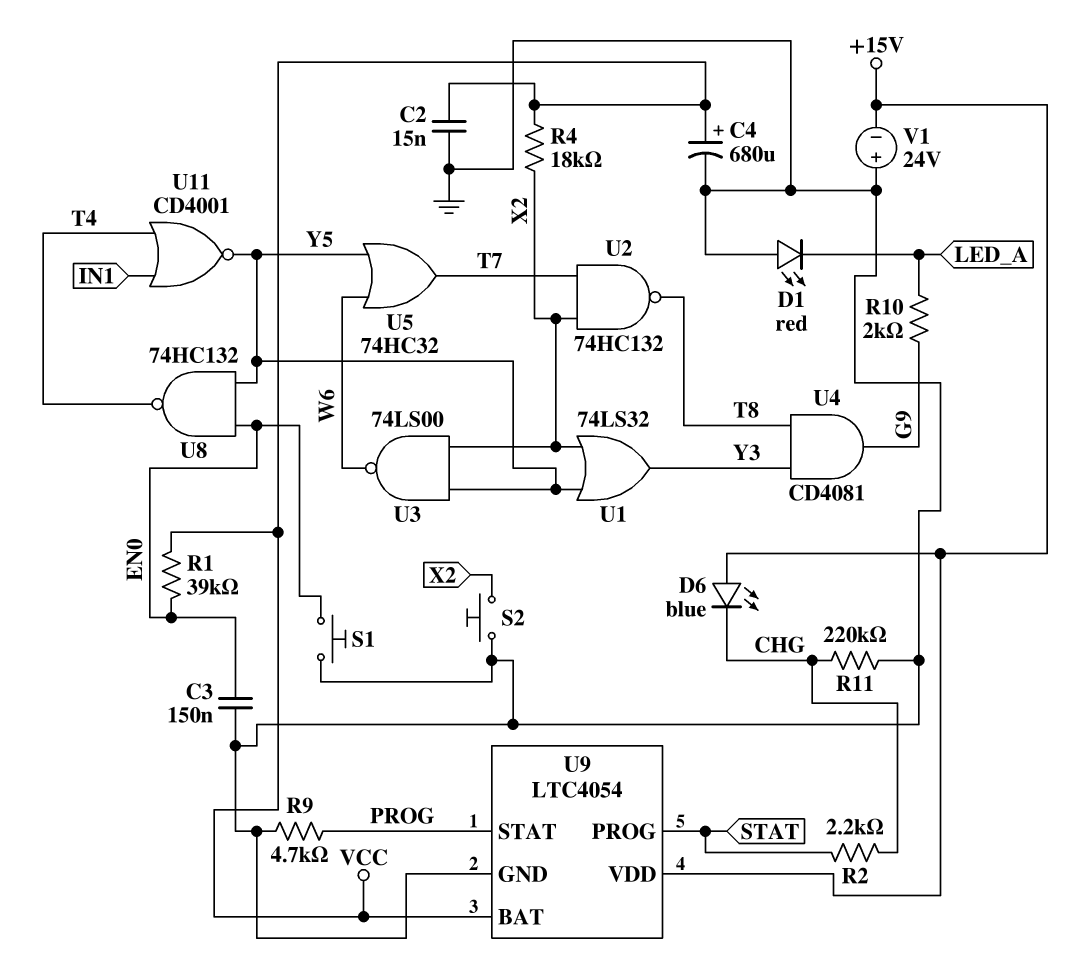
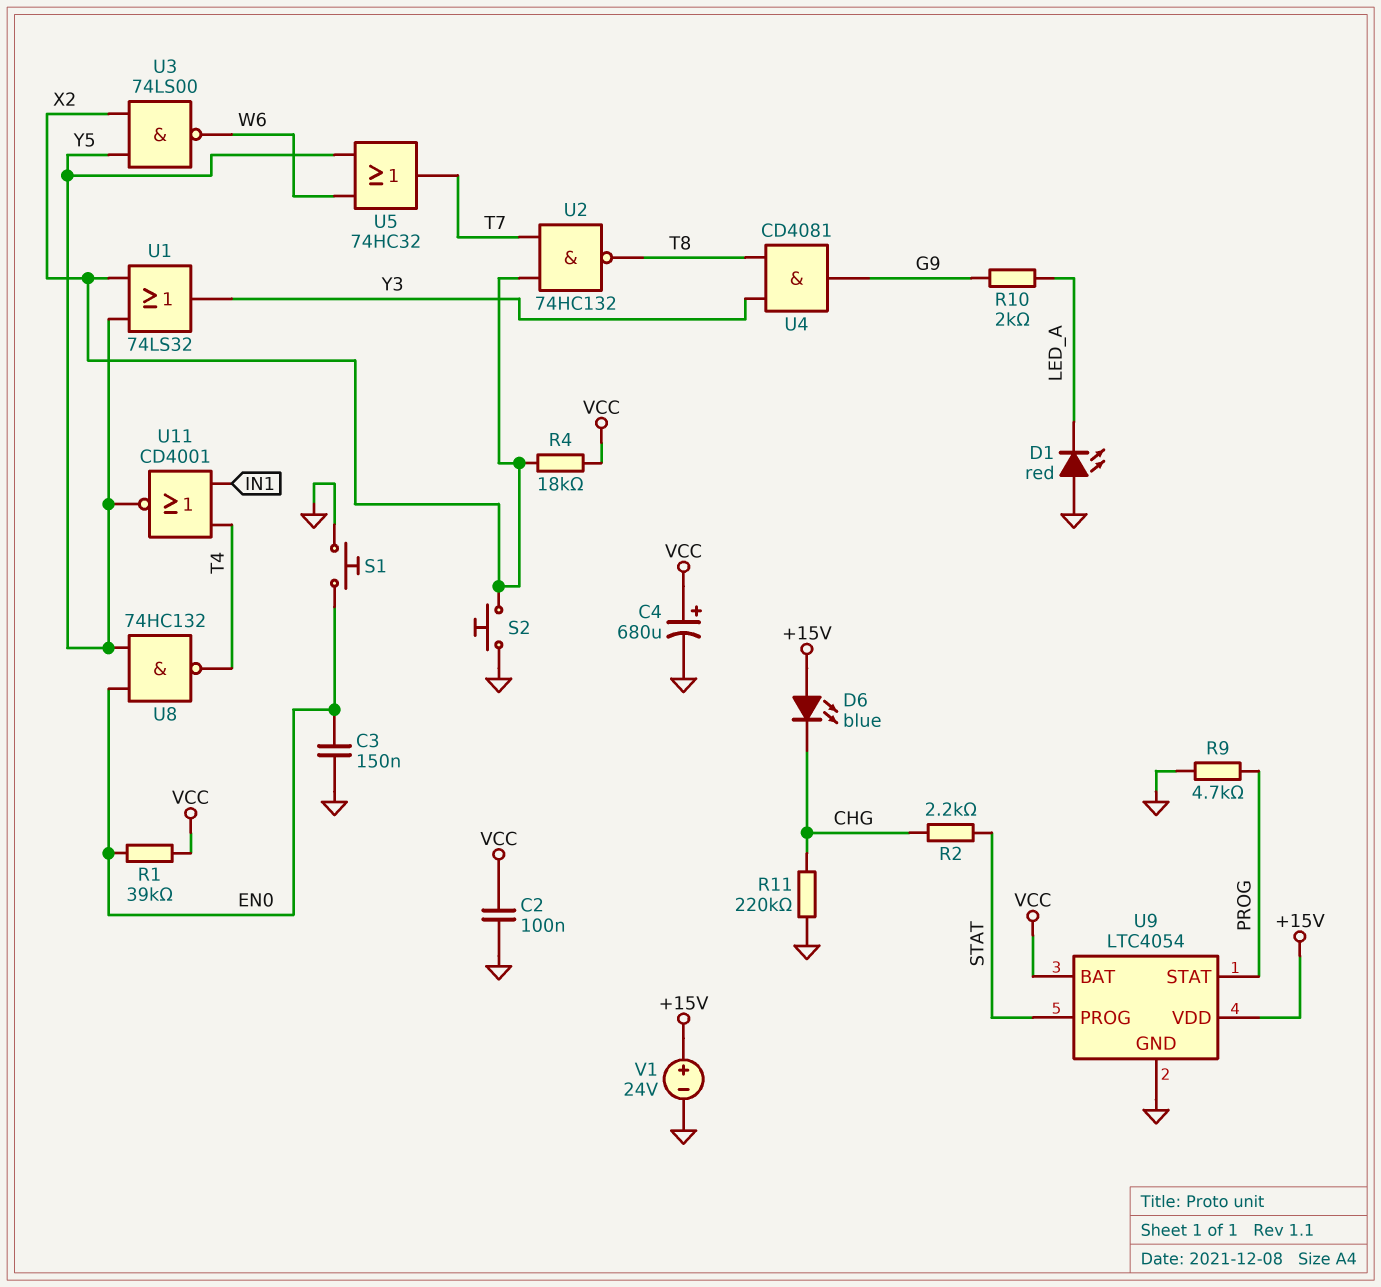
C2: 15nF (GND, VCC) -> 100nF (GND, VCC)
V1: 24V (plus GND, minus +15V) -> 24V (plus +15V, minus GND)

